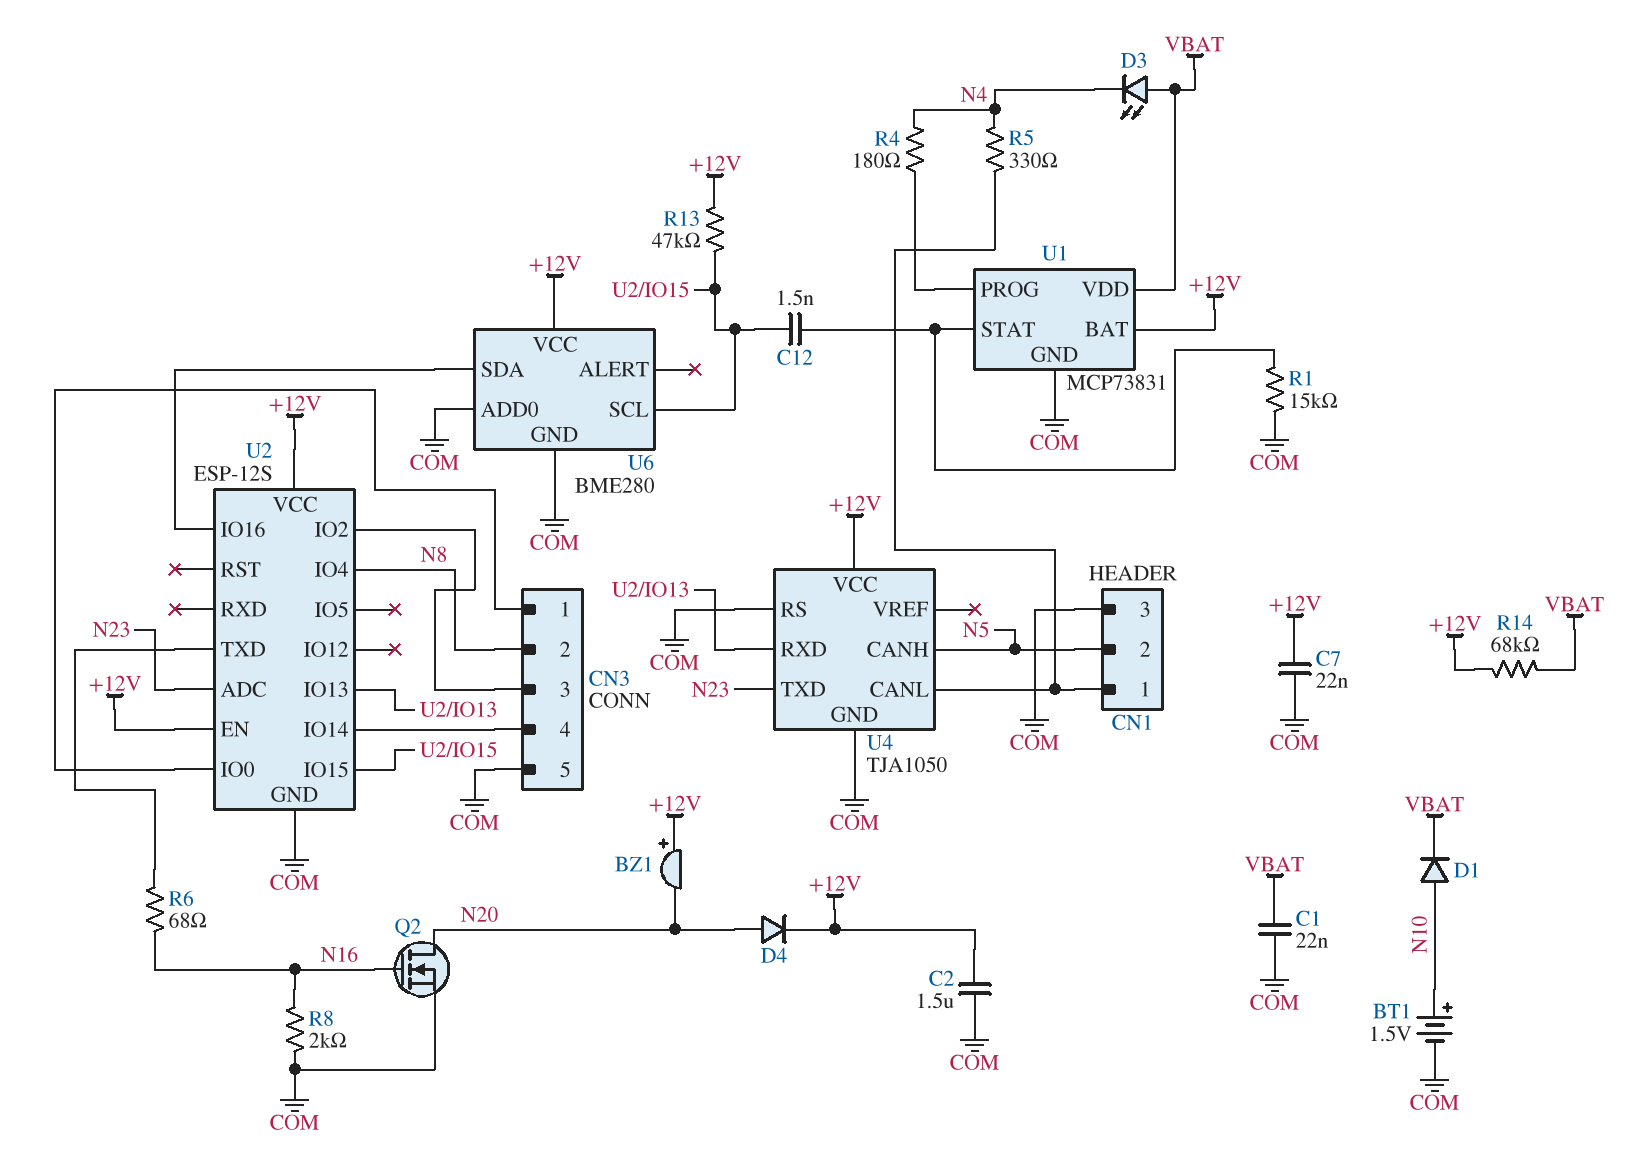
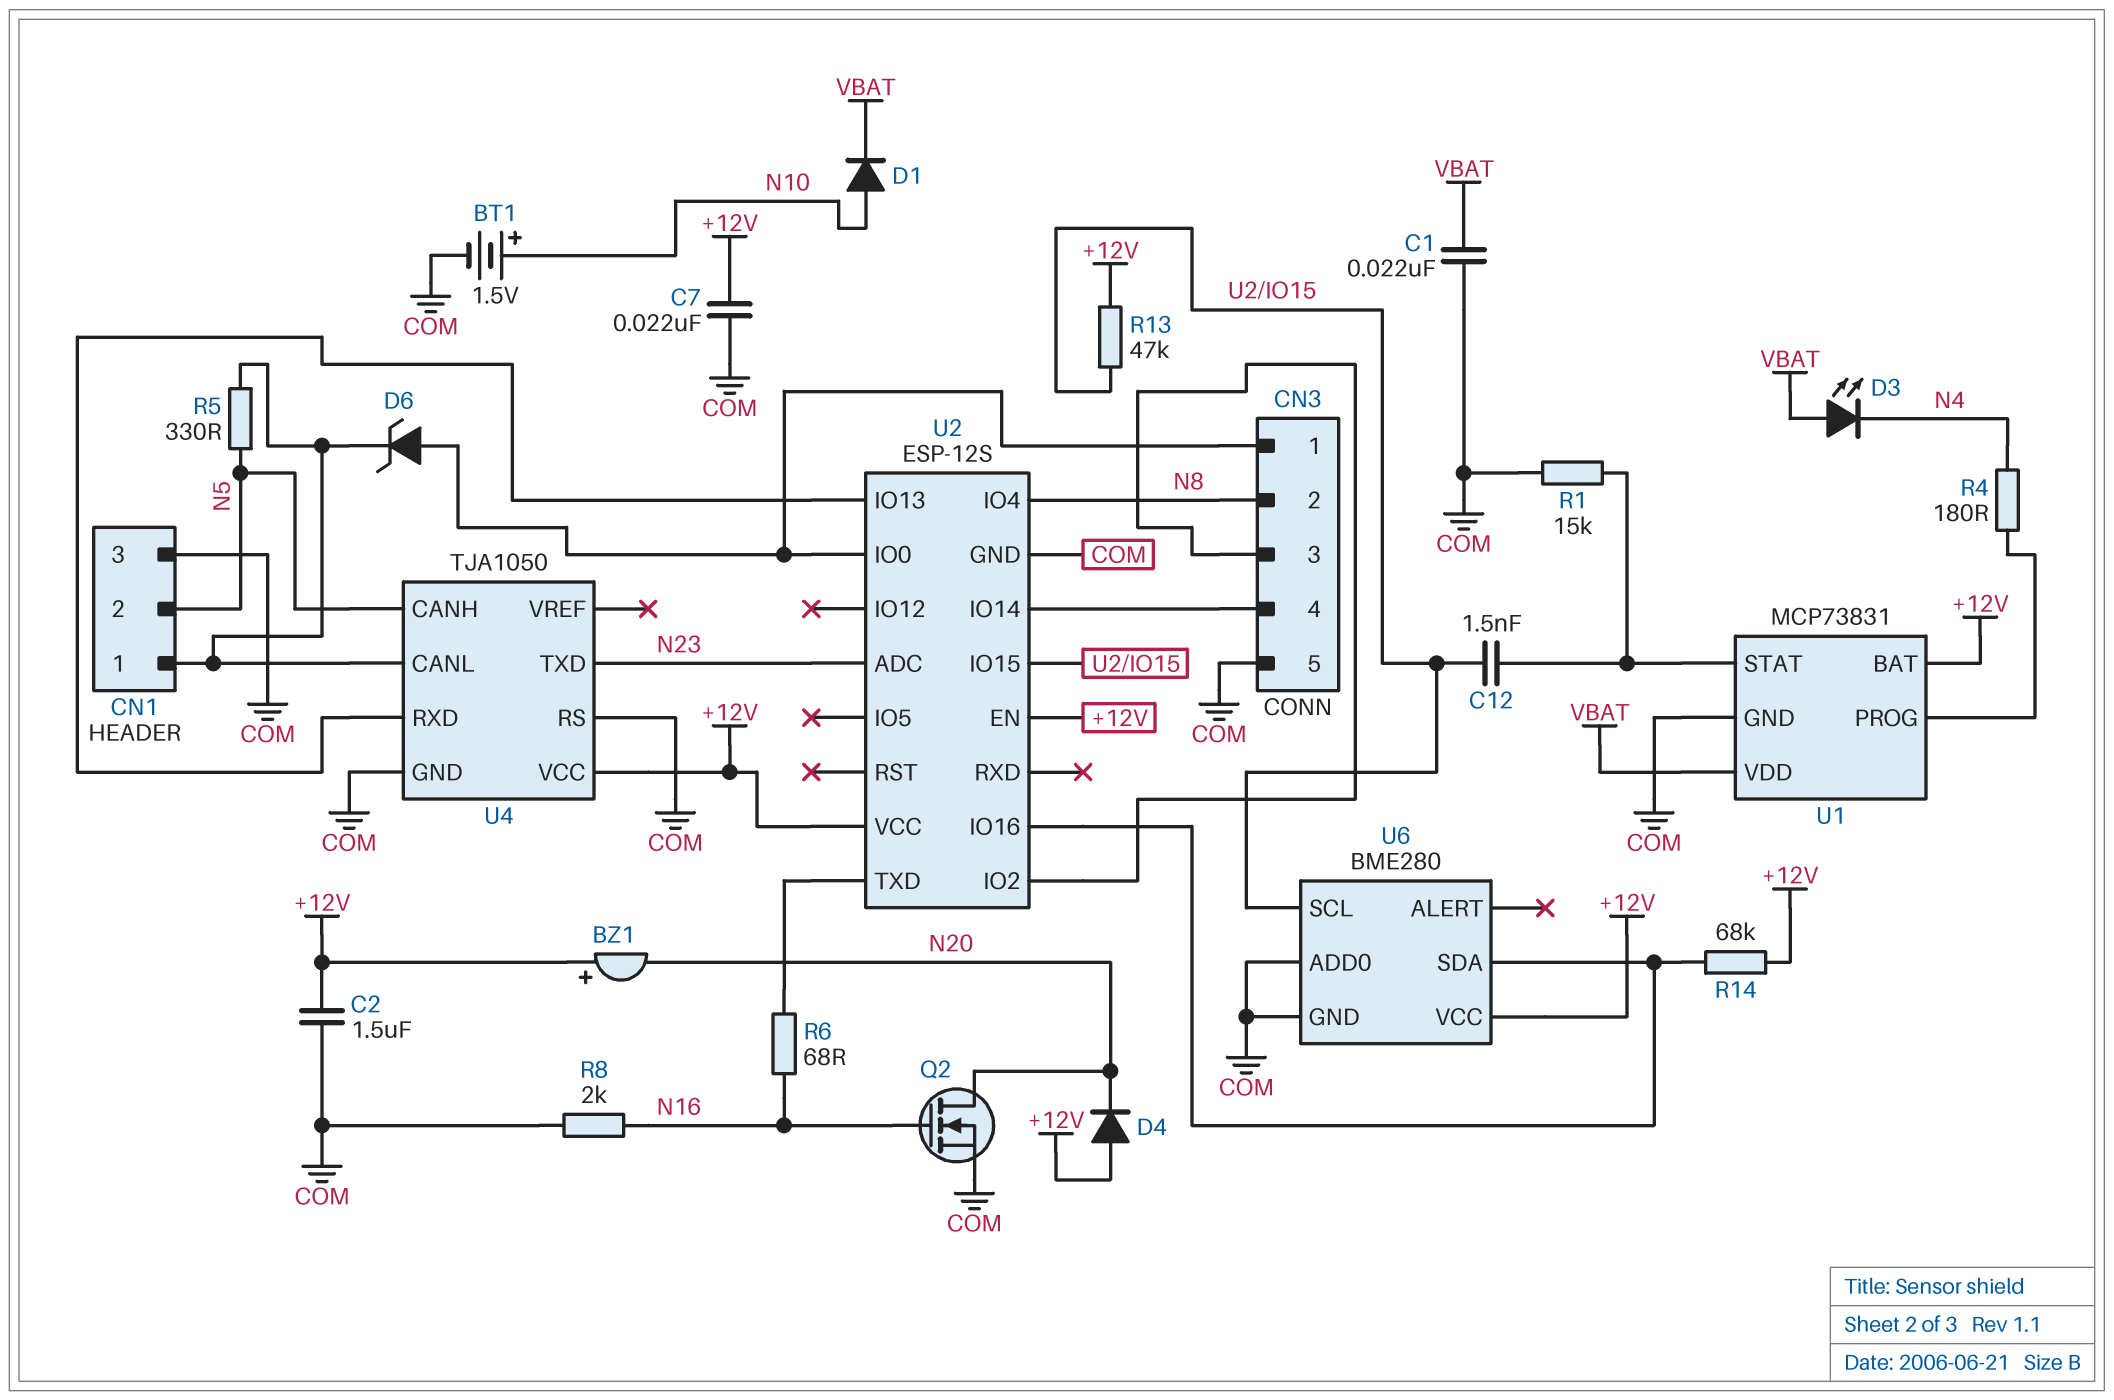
D4: diode (A N20, K +12V) -> diode (A +12V, K N20)
D6: none -> zener (A CN3/1, K CN1/1)
R5: 330 (CN1/1, N4) -> 330 (CN1/1, N5)
R14: 68k (+12V, VBAT) -> 68k (+12V, U2/IO16)

